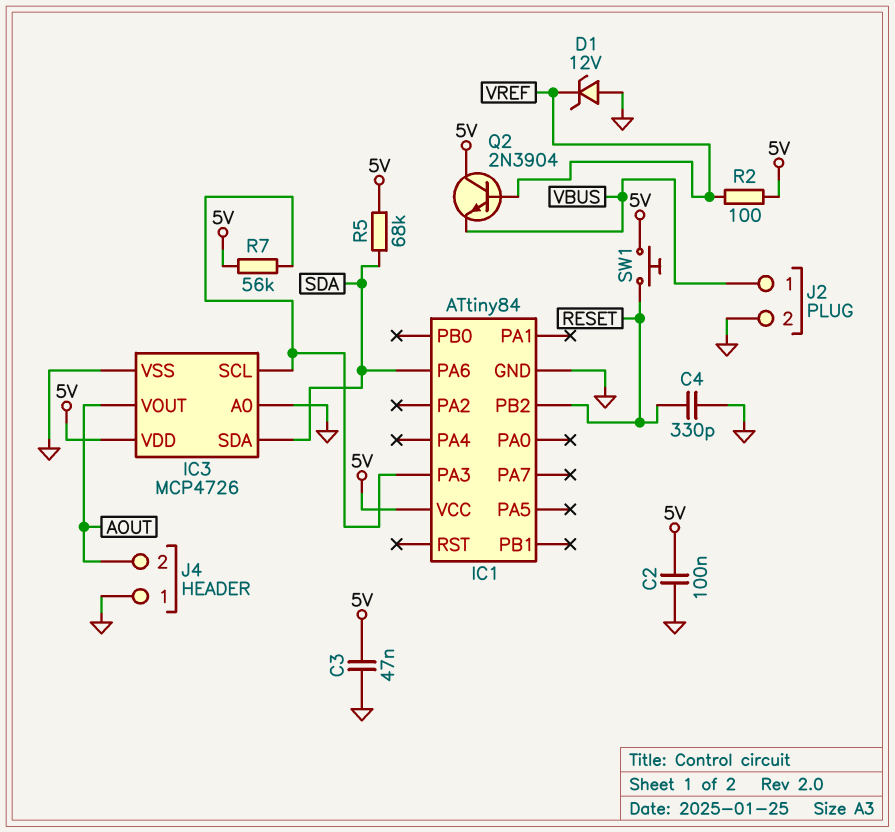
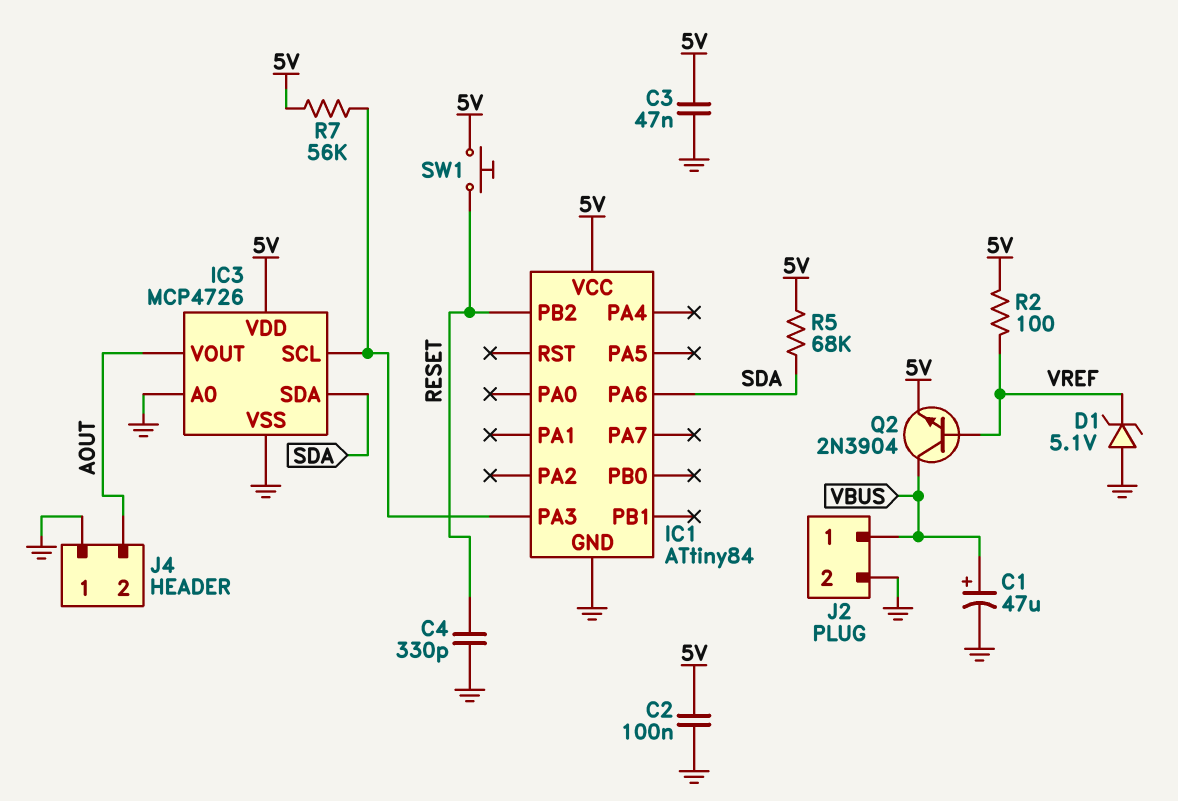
C1: none -> 47uF (plus VBUS, minus GND)
D1: zener 12V (A GND, K VREF) -> zener 5.1V (A GND, K VREF)
Q2: NPN 2N3904 (B VREF, C 5V, E VBUS) -> NPN 2N3904 (B VREF, C VBUS, E 5V)

